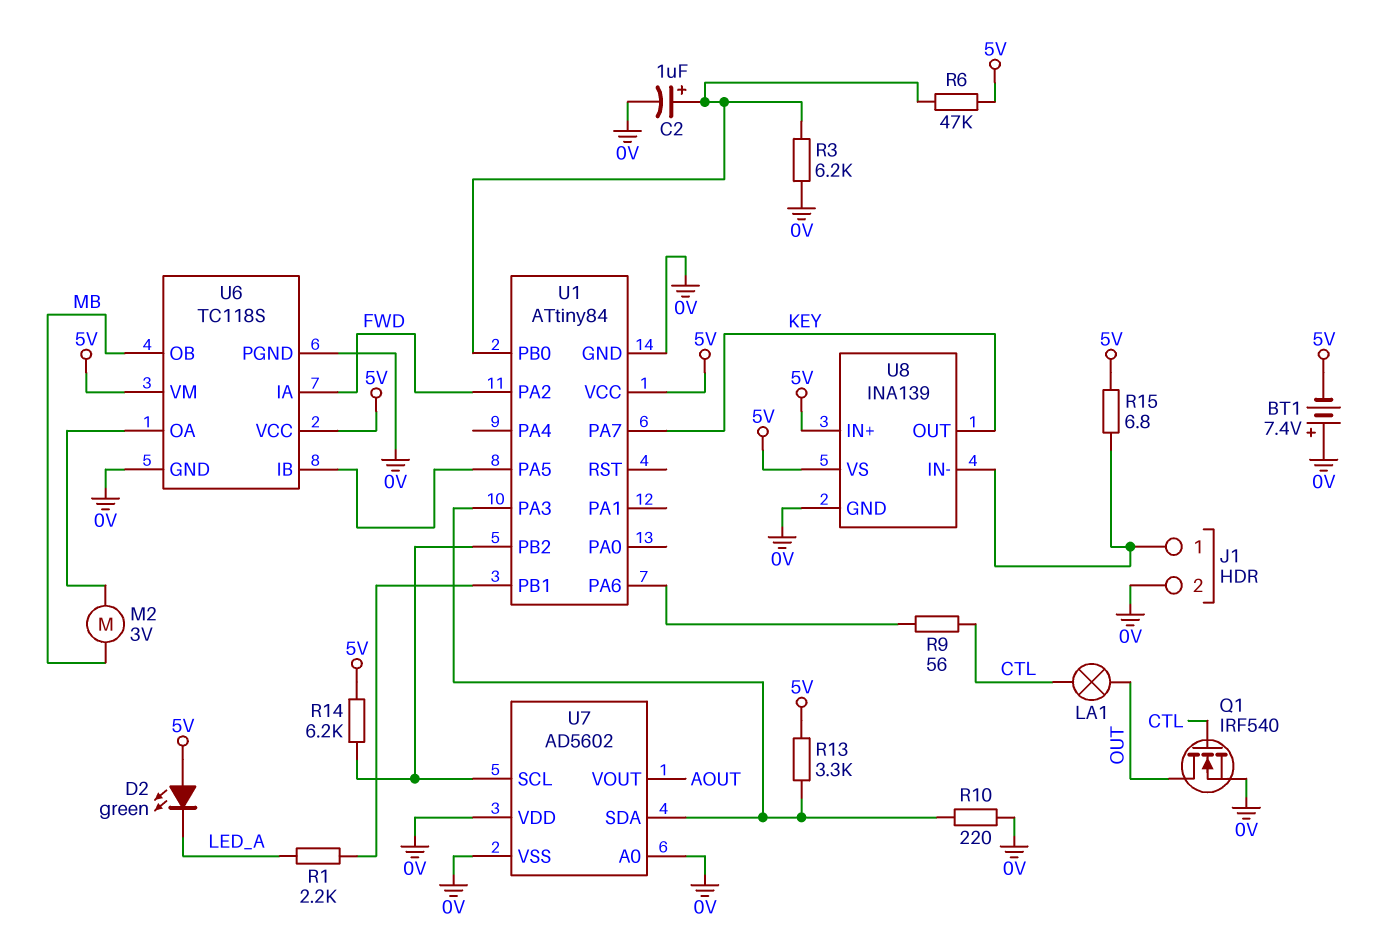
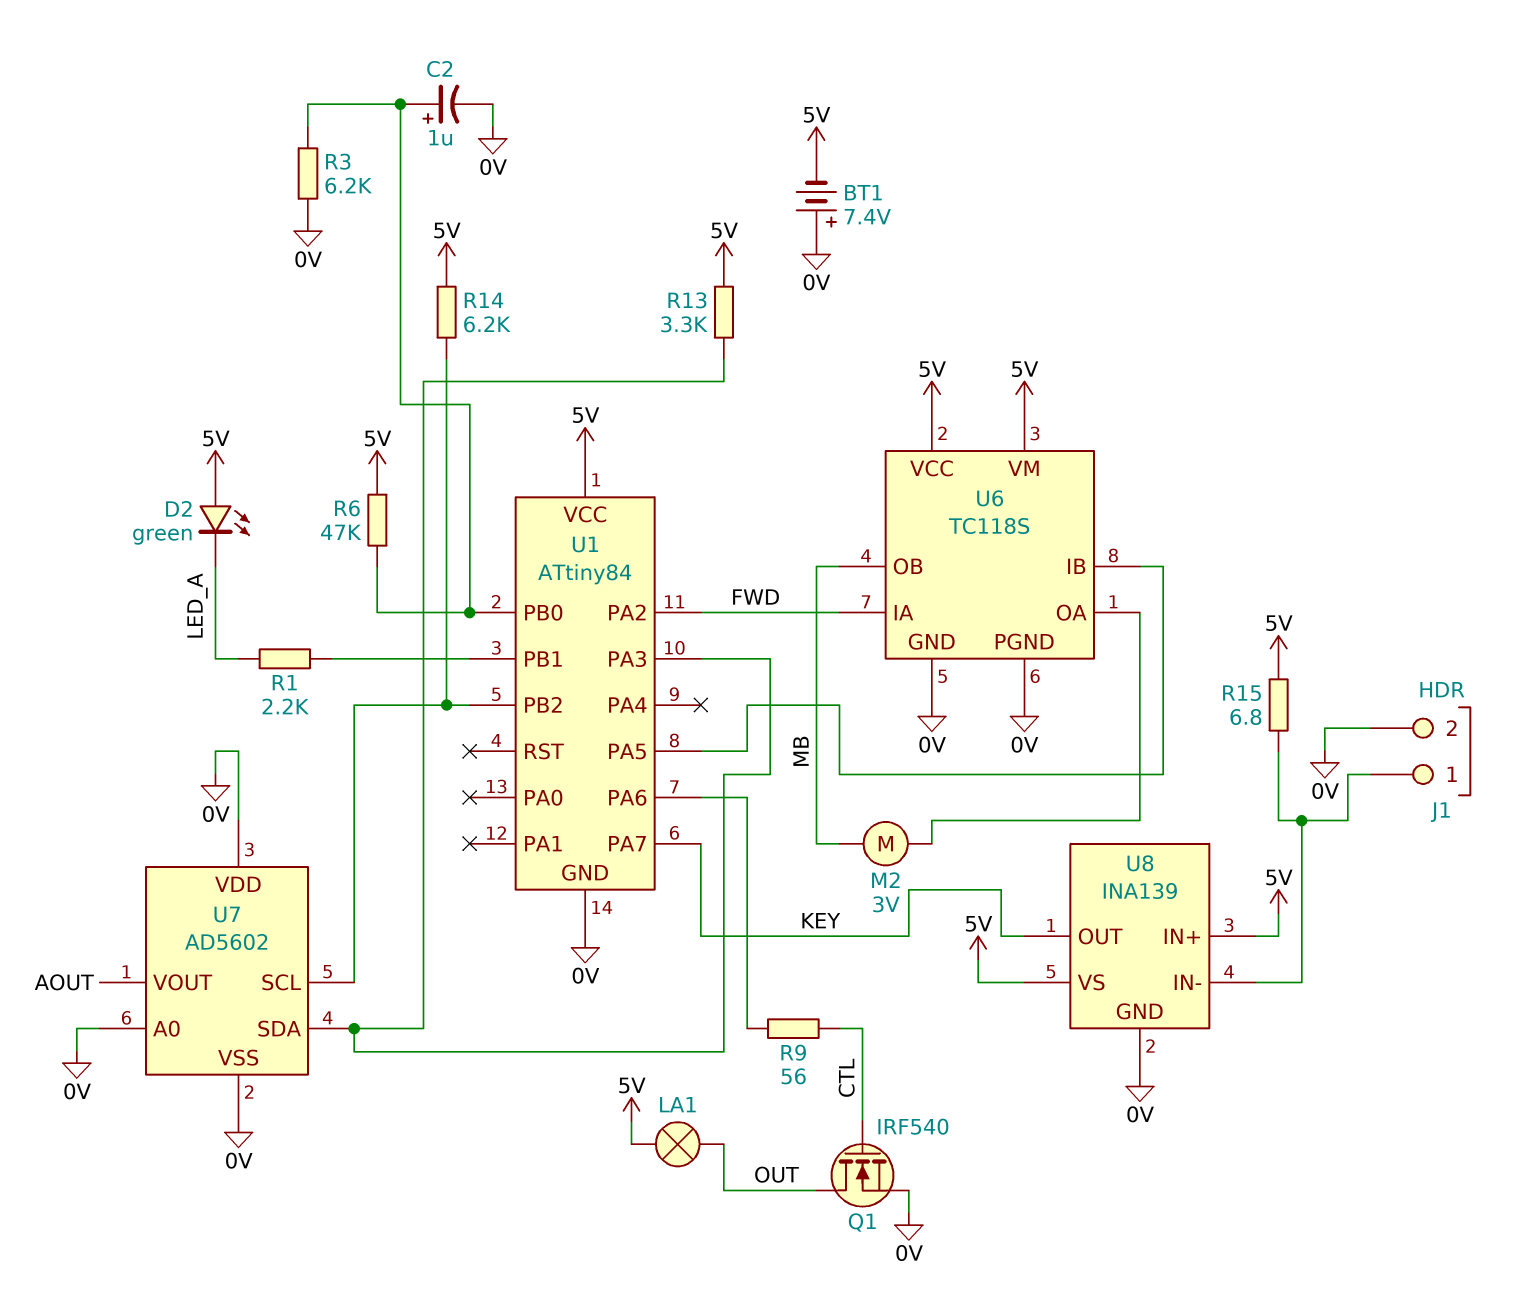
LA1: lamp (CTL, OUT) -> lamp (5V, OUT)
R10: 220 (0V, U1/PA3) -> none

